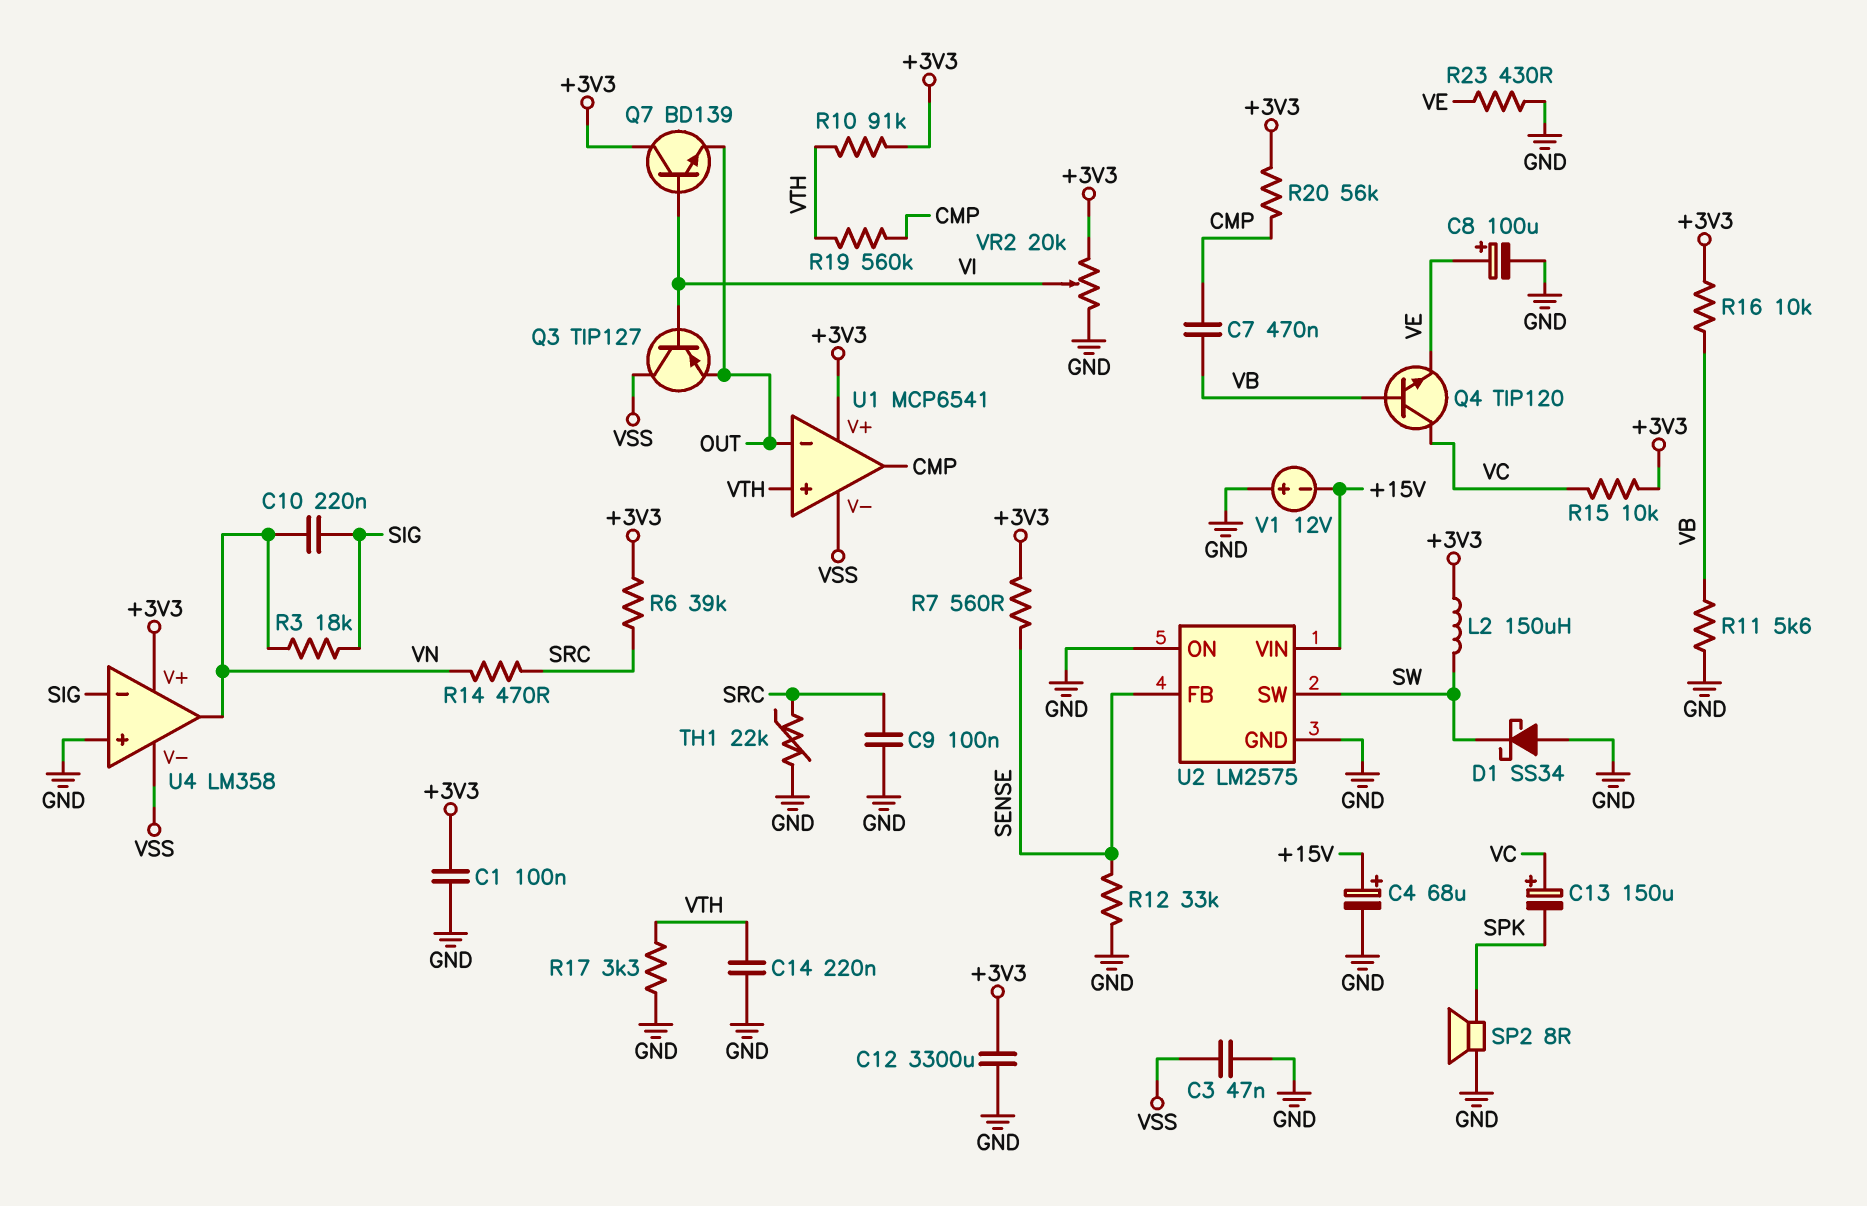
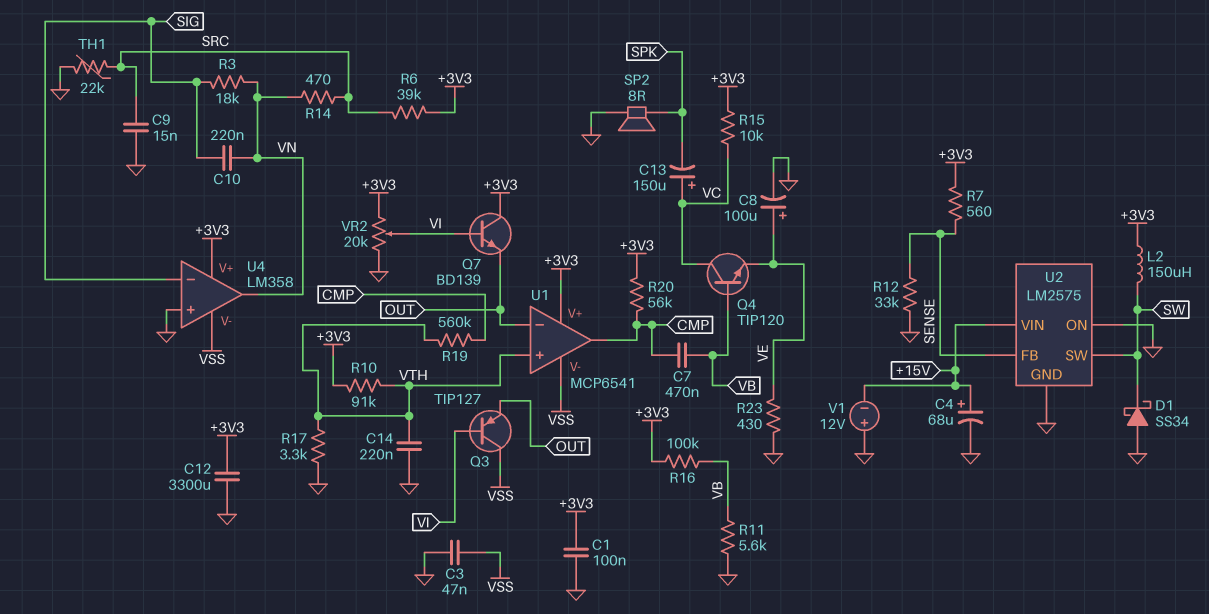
C9: 100nF (GND, SRC) -> 15nF (GND, SRC)
R16: 10k (+3V3, VB) -> 100k (+3V3, VB)

